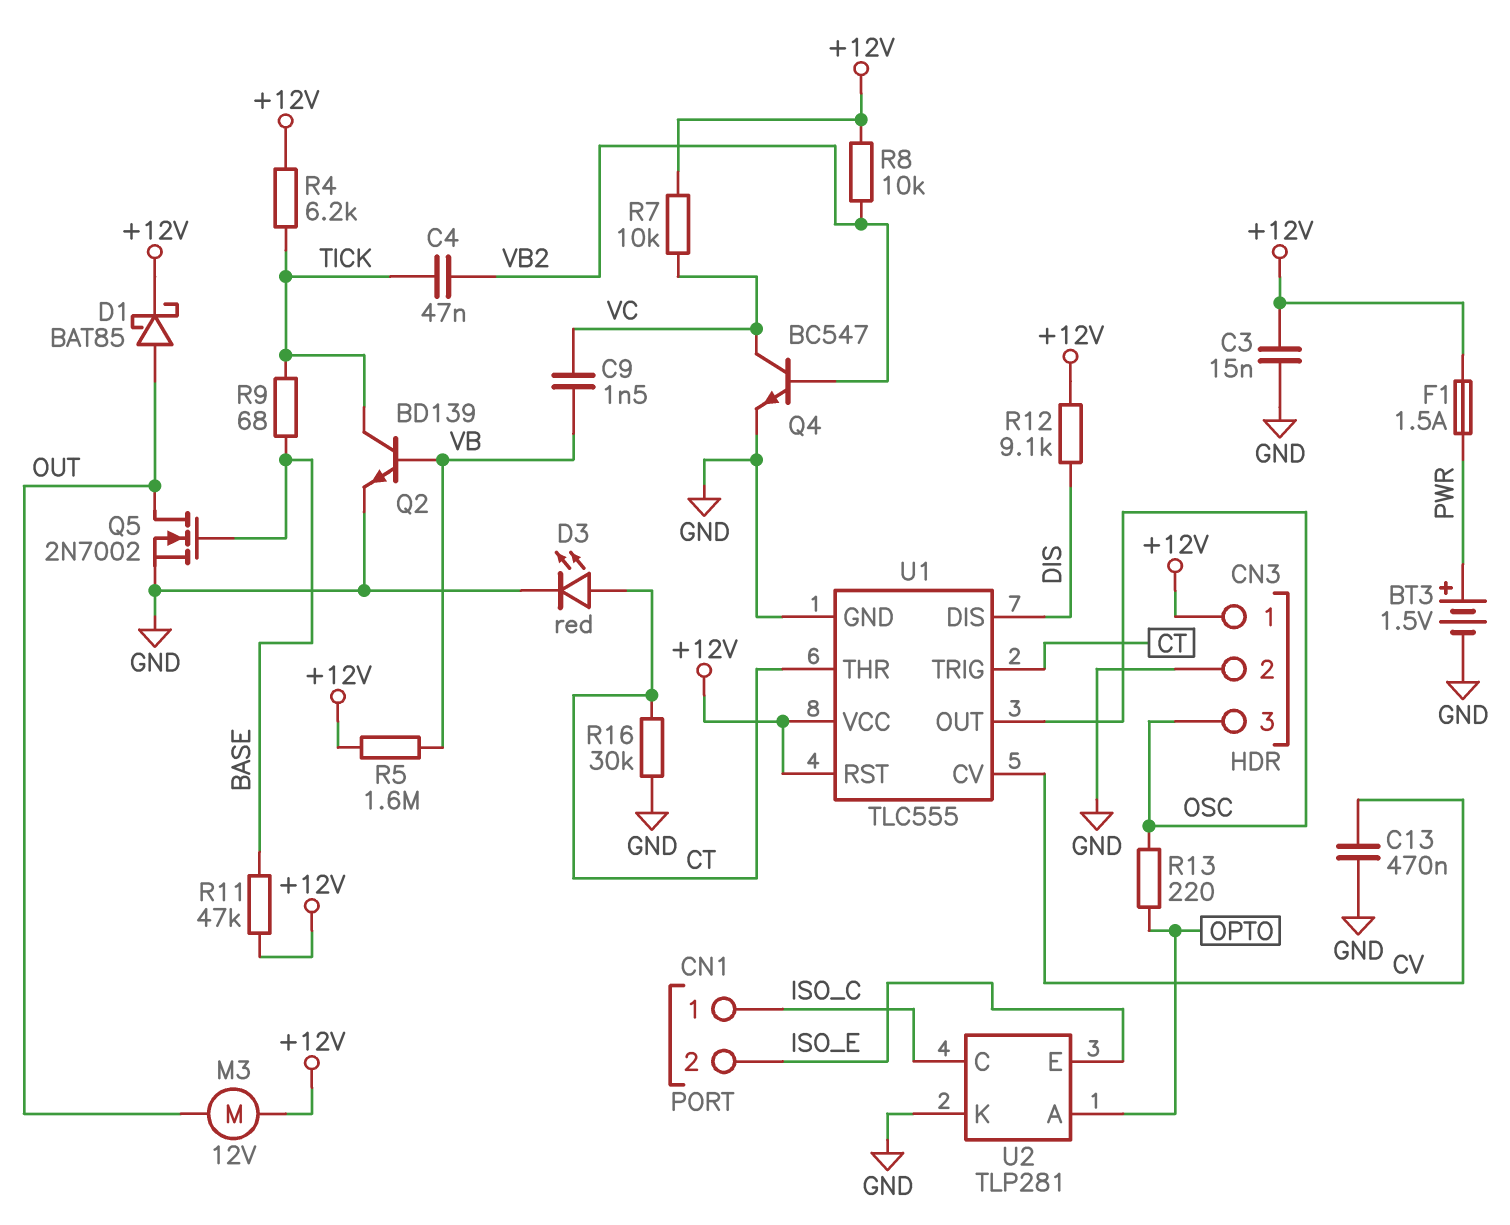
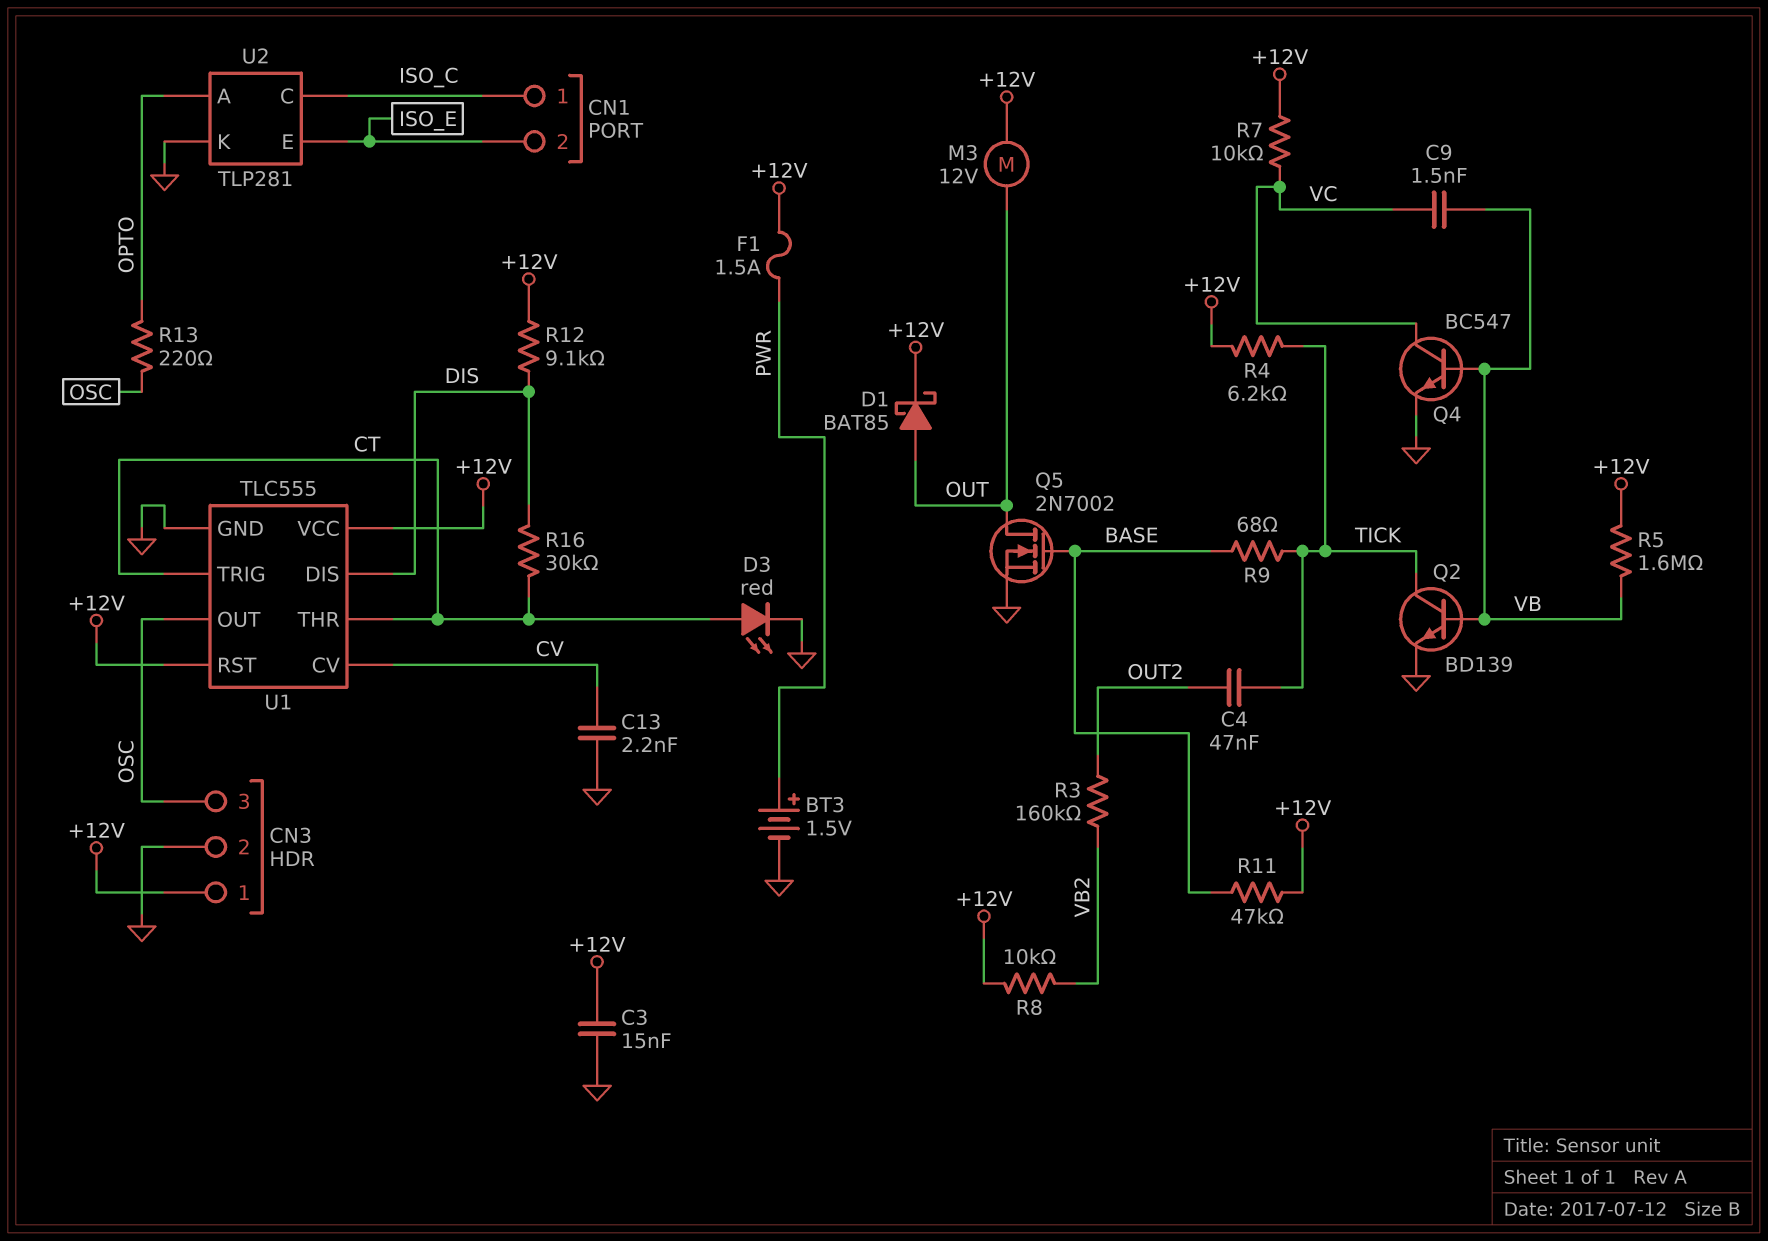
C4: 47nF (TICK, VB2) -> 47nF (OUT2, TICK)
C13: 470nF (CV, GND) -> 2.2nF (CV, GND)
Q4: NPN BC547 (B VB2, C VC, E GND) -> NPN BC547 (B VB, C VC, E GND)
R3: none -> 160k (OUT2, VB2)
R16: 30k (CT, GND) -> 30k (CT, DIS)

